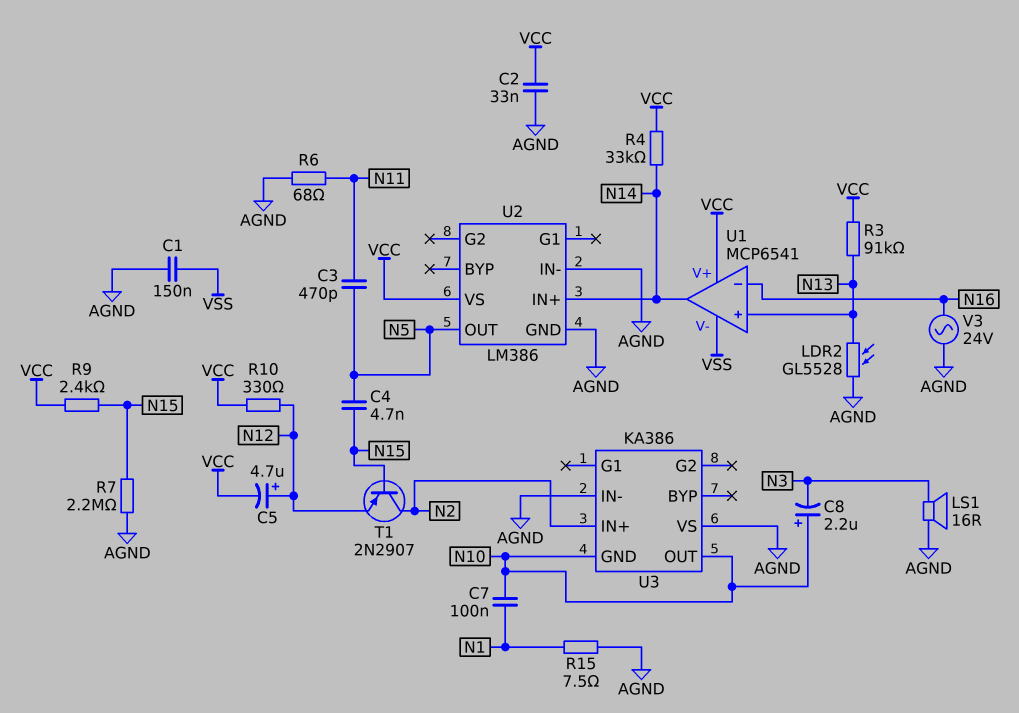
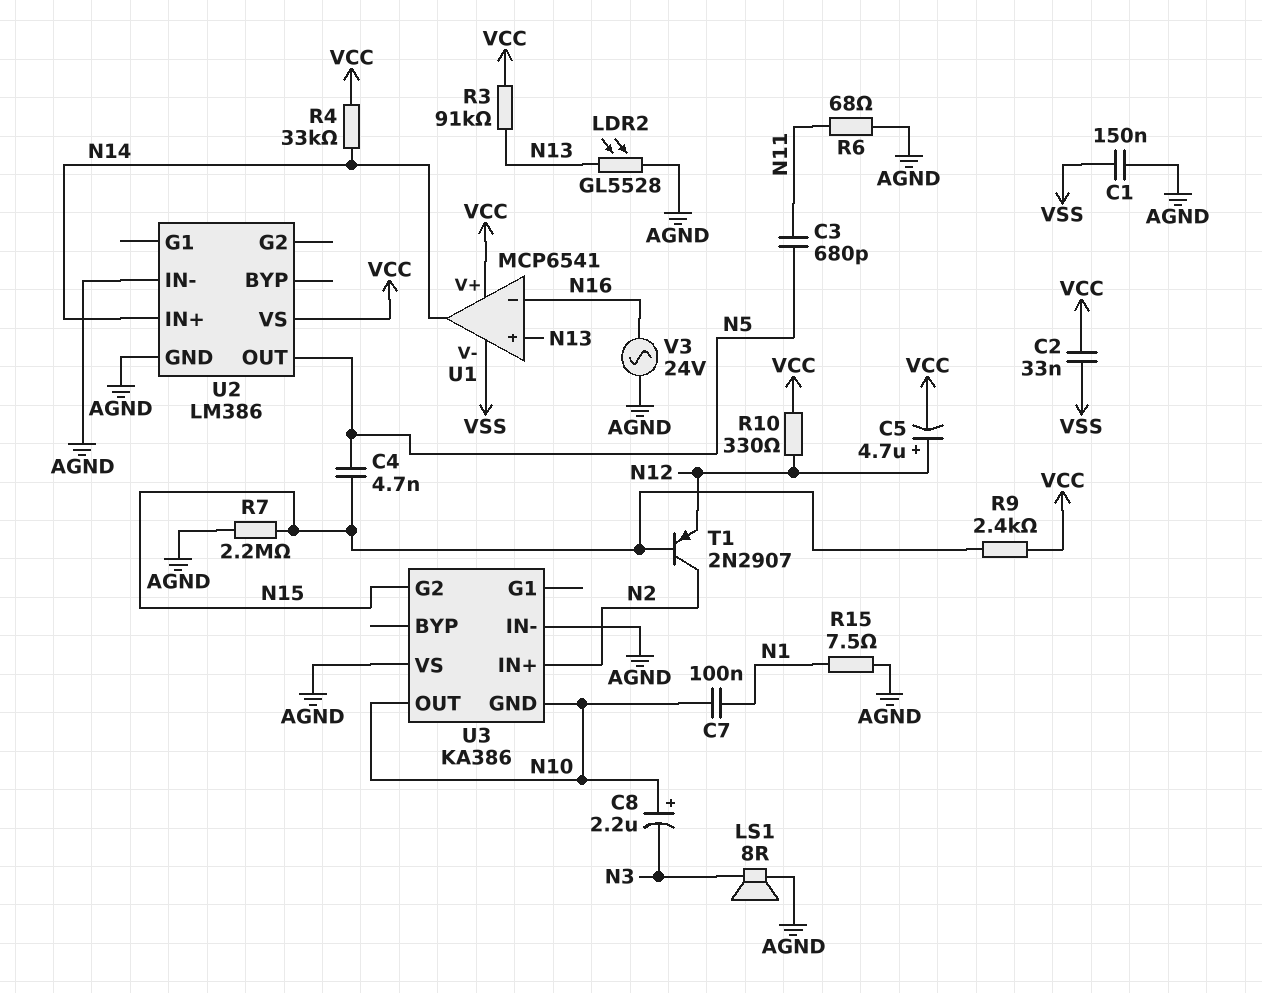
C2: 33nF (AGND, VCC) -> 33nF (VCC, VSS)
C3: 470pF (N5, N11) -> 680pF (N5, N11)
LS1: speaker 16R (AGND, N3) -> speaker 8R (AGND, N3)
U3 pin G2: none -> N15

